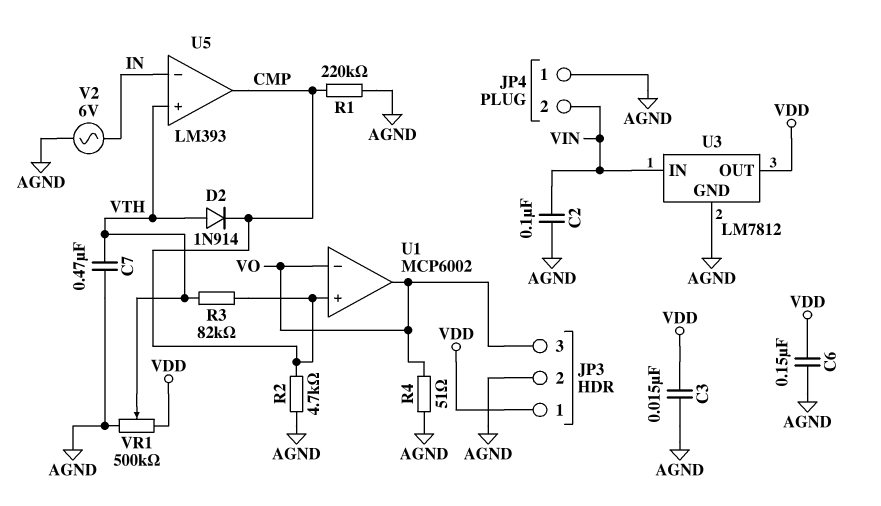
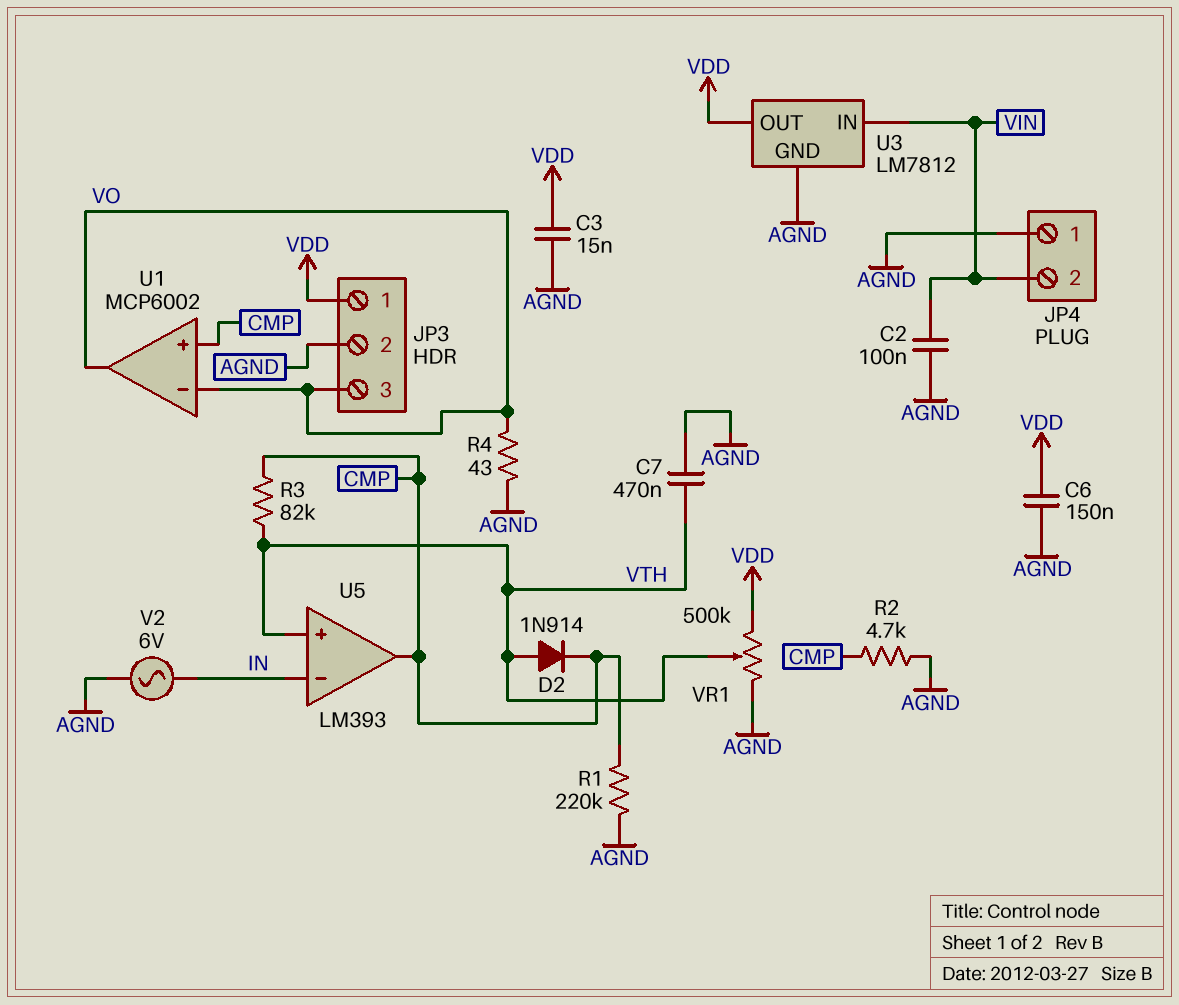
R4: 51 (AGND, VO) -> 43 (AGND, VO)

